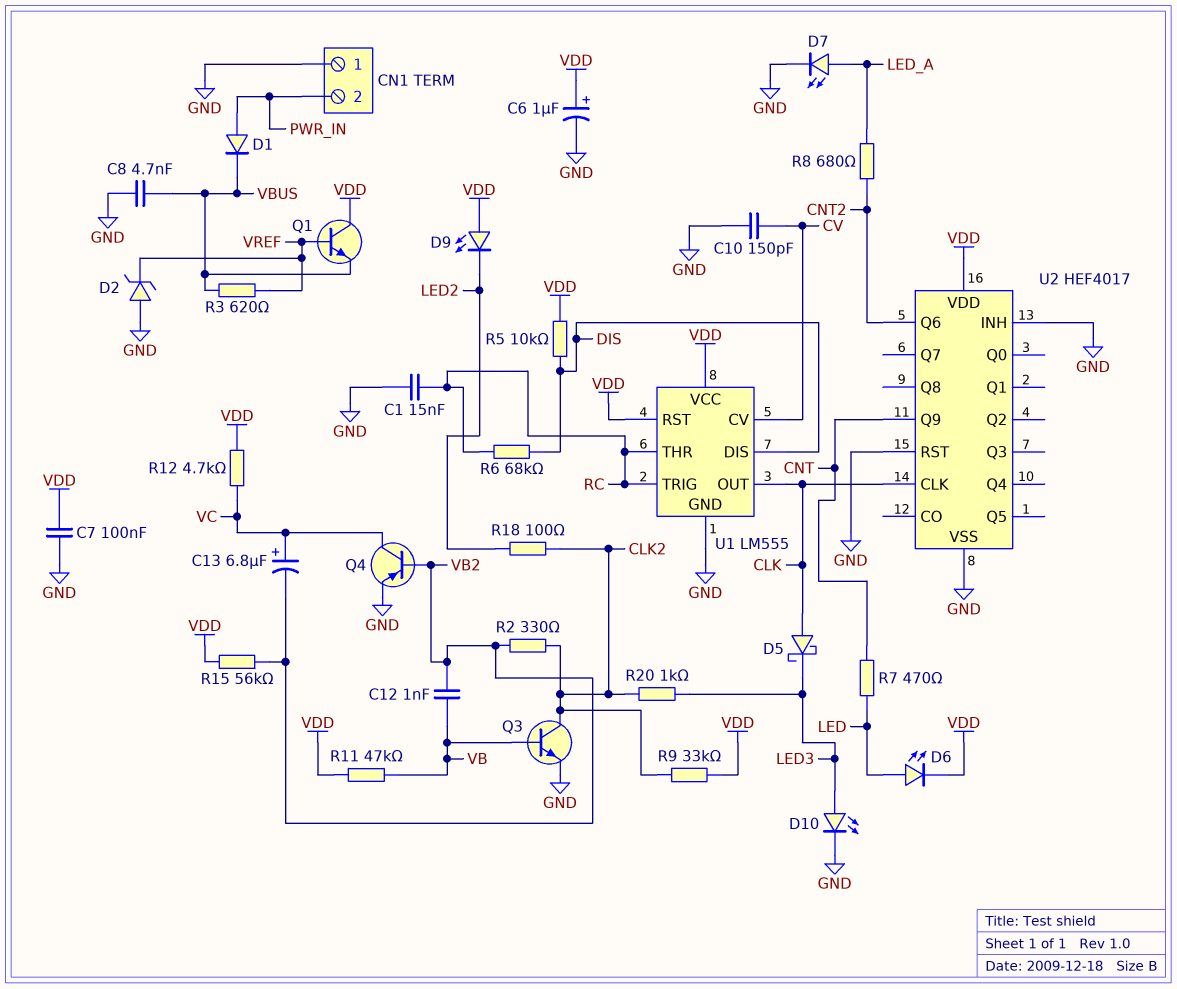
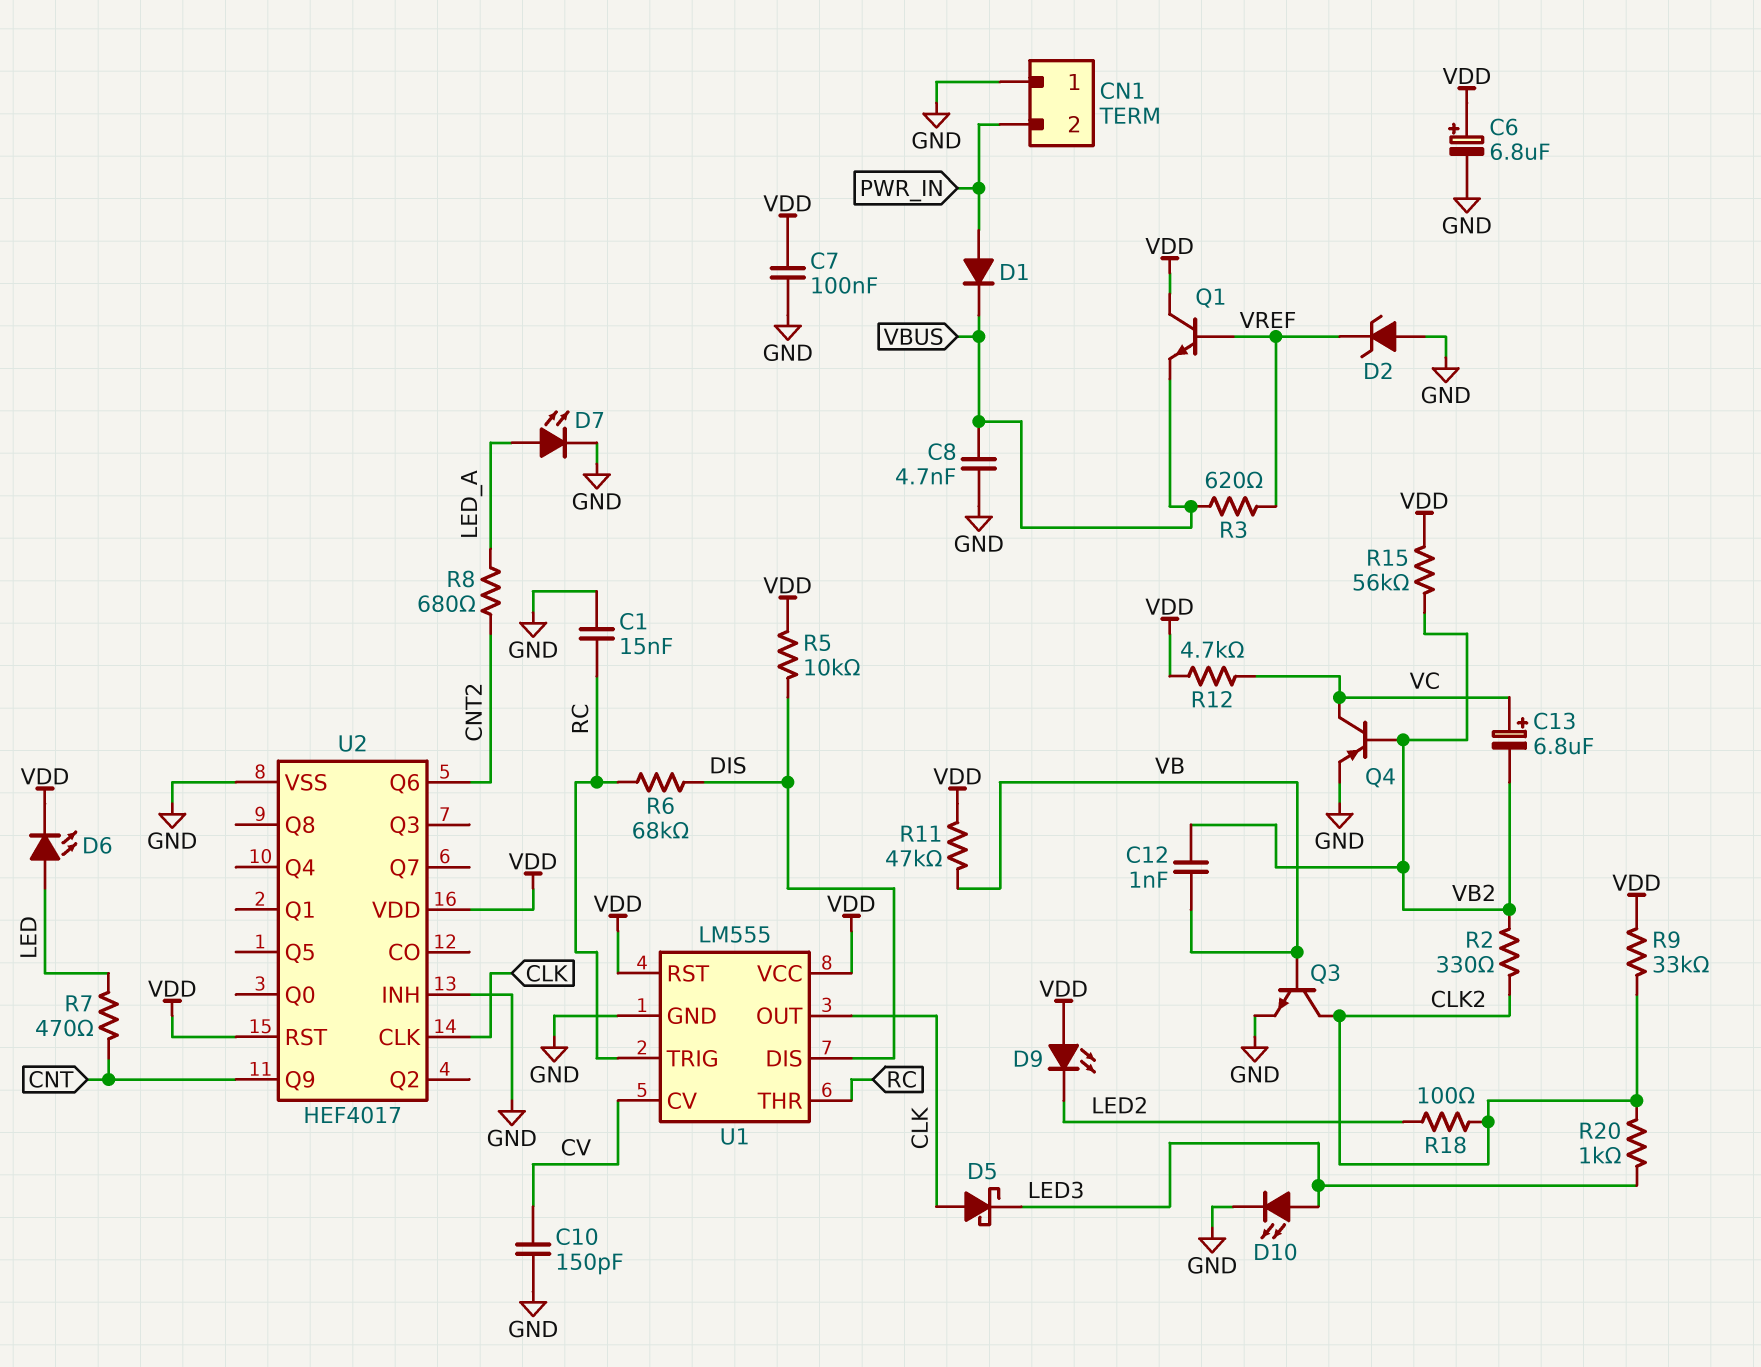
C6: 1uF (plus VDD, minus GND) -> 6.8uF (plus VDD, minus GND)
U2 pin RST: GND -> VDD

